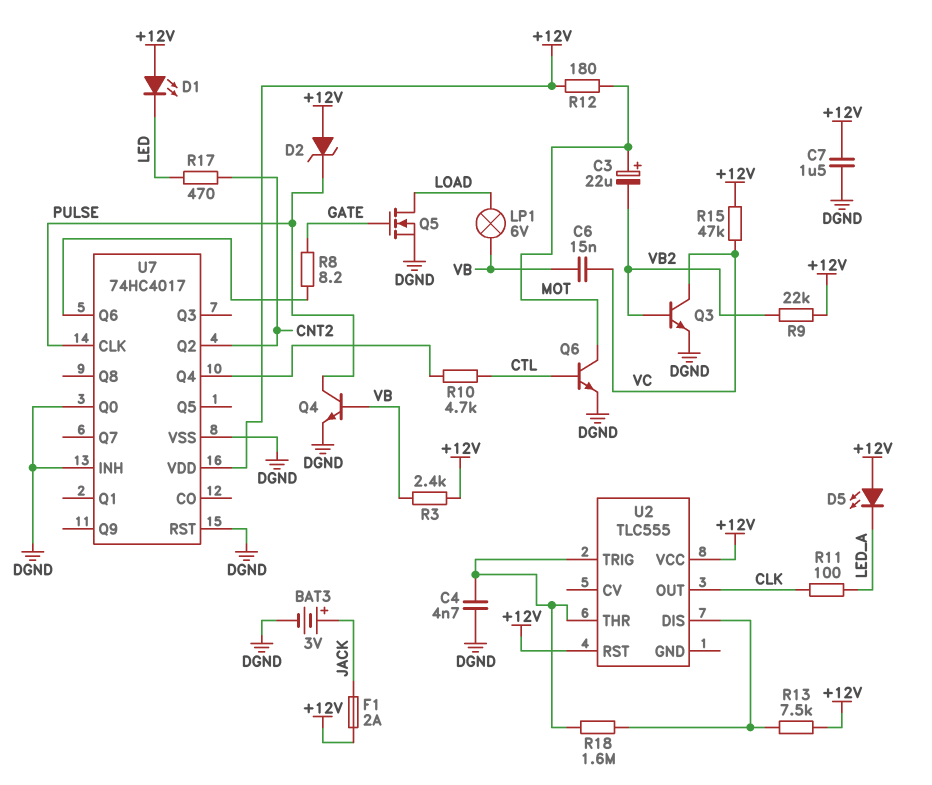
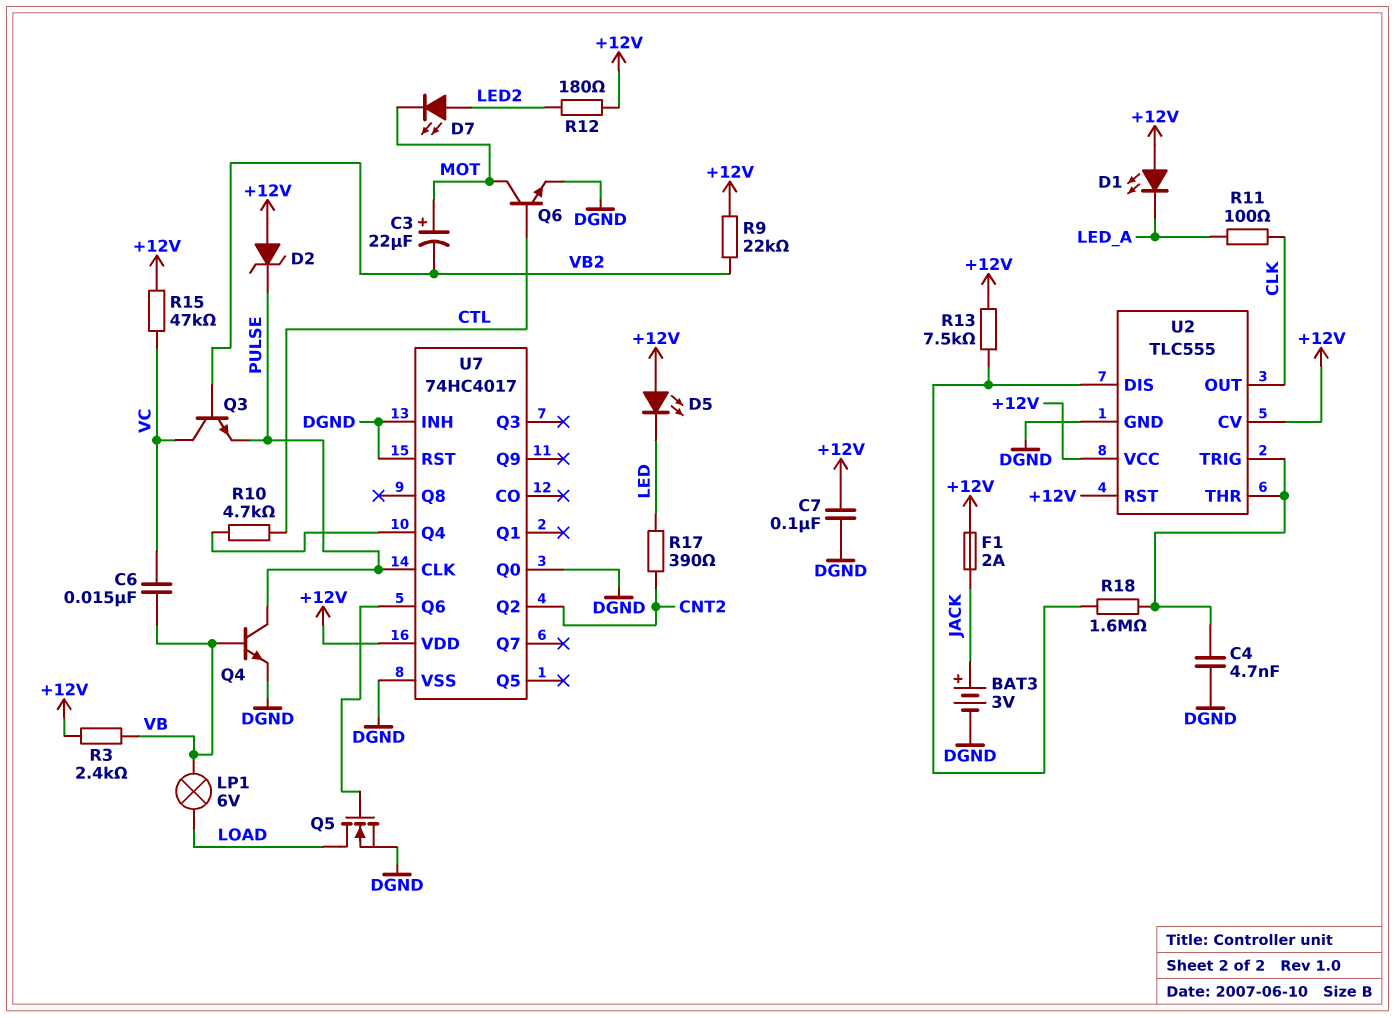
C7: 1.5uF (+12V, DGND) -> 100nF (+12V, DGND)
D1: LED (A +12V, K LED) -> LED (A +12V, K LED_A)
D5: LED (A +12V, K LED_A) -> LED (A +12V, K LED)
D7: none -> LED (A LED2, K MOT)
Q3: NPN (B VB2, C VC, E DGND) -> NPN (B VB2, C VC, E PULSE)
Q5: NMOS (G GATE, D LOAD, S DGND) -> NMOS (G U7/Q6, D LOAD, S DGND)
R8: 8.2 (GATE, U7/Q6) -> none
R12: 180 (+12V, MOT) -> 180 (+12V, LED2)
R17: 470 (CNT2, LED) -> 390 (CNT2, LED)
U2 pin CV: none -> +12V
U2 pin GND: none -> DGND

